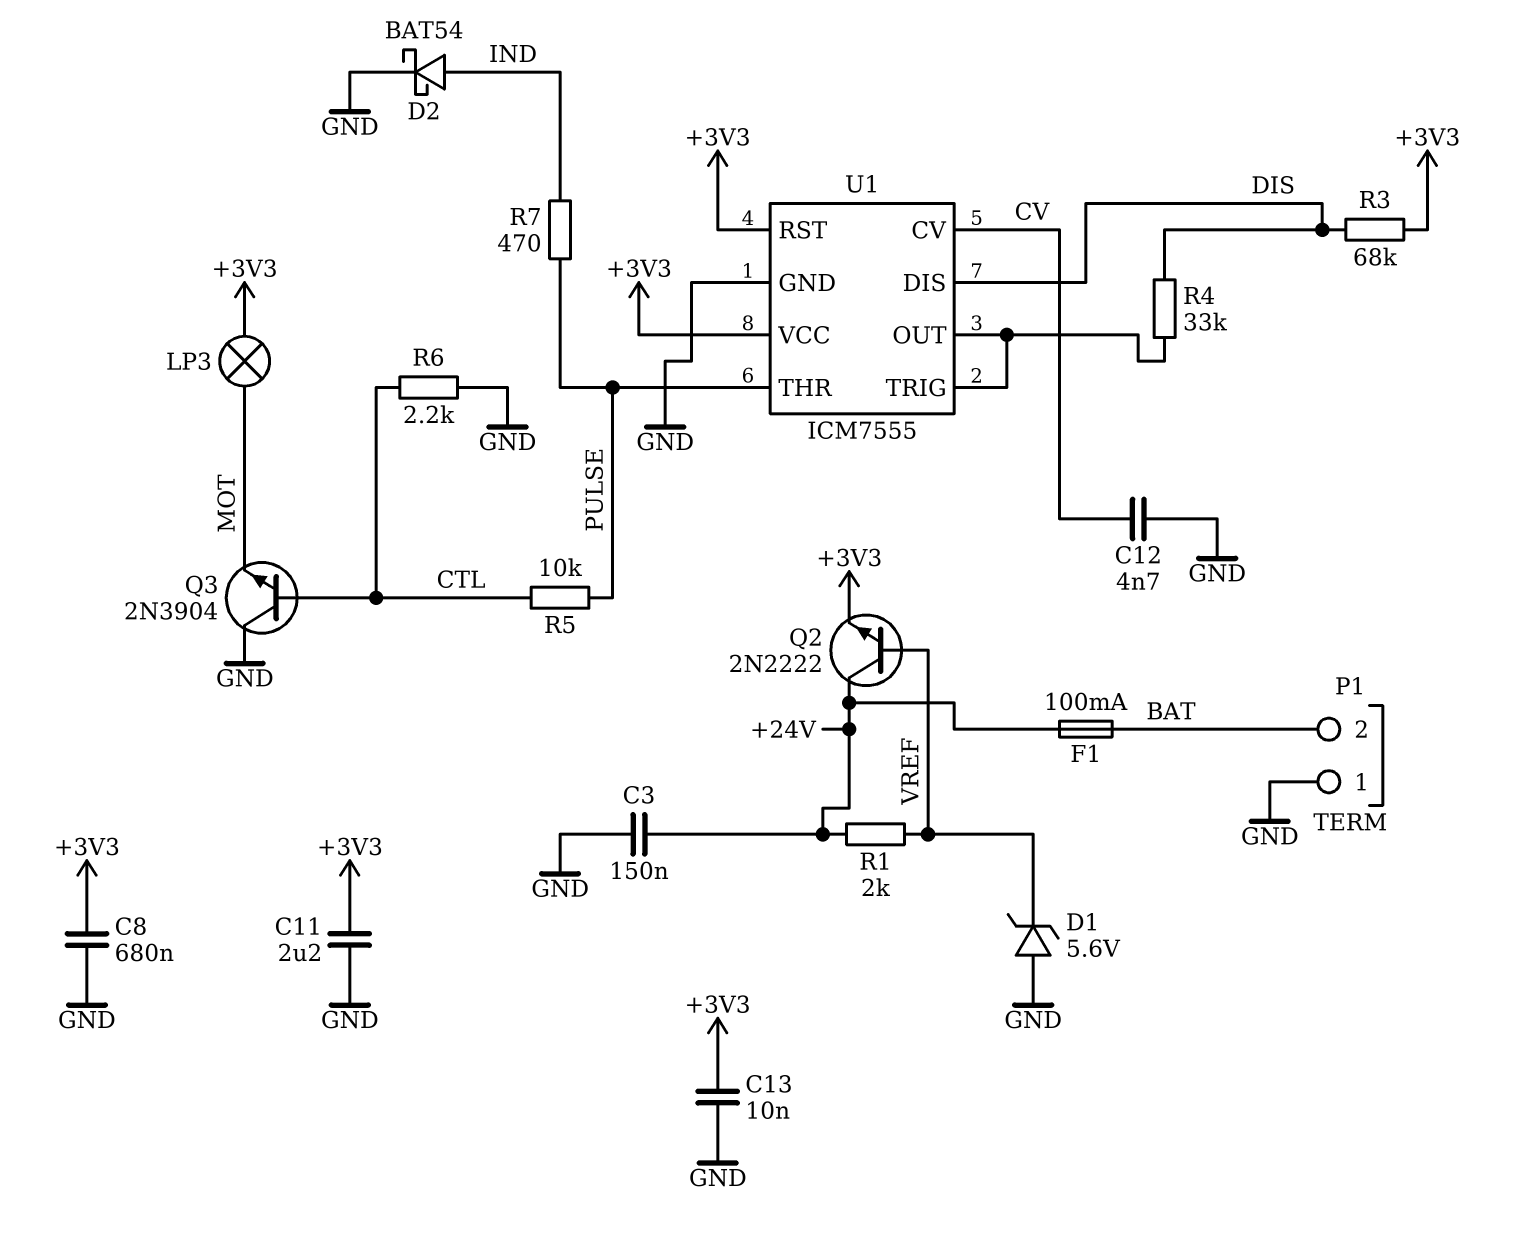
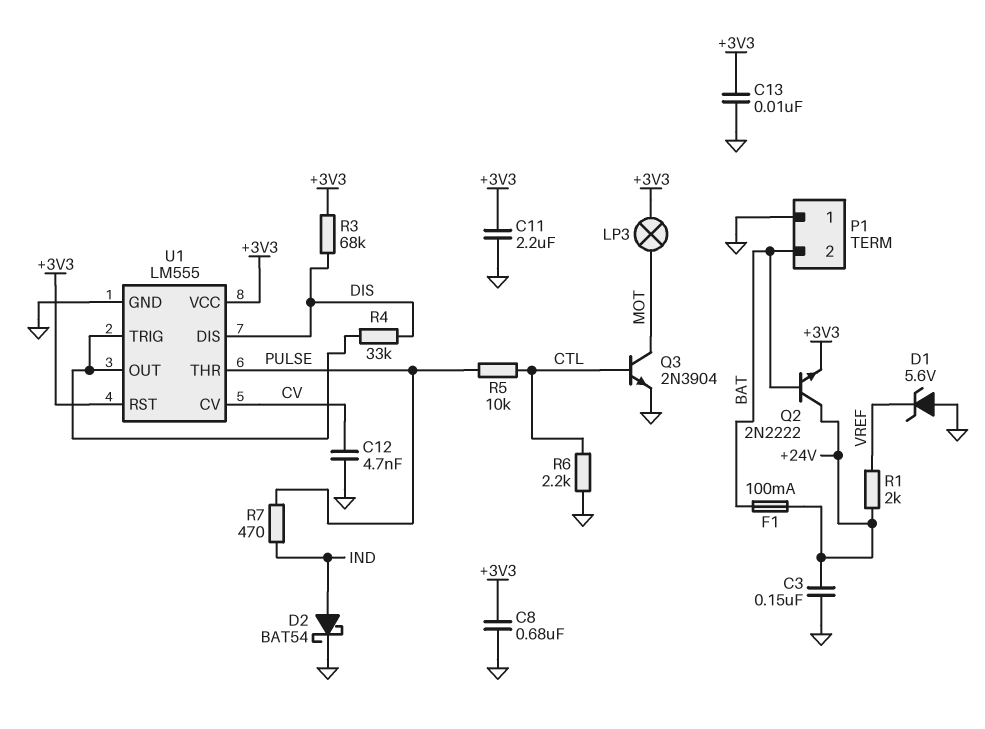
Q2: NPN 2N2222 (B VREF, C +24V, E +3V3) -> NPN 2N2222 (B BAT, C +24V, E +3V3)
Q3: NPN 2N3904 (B CTL, C GND, E MOT) -> NPN 2N3904 (B CTL, C MOT, E GND)
U1: ICM7555 -> LM555

